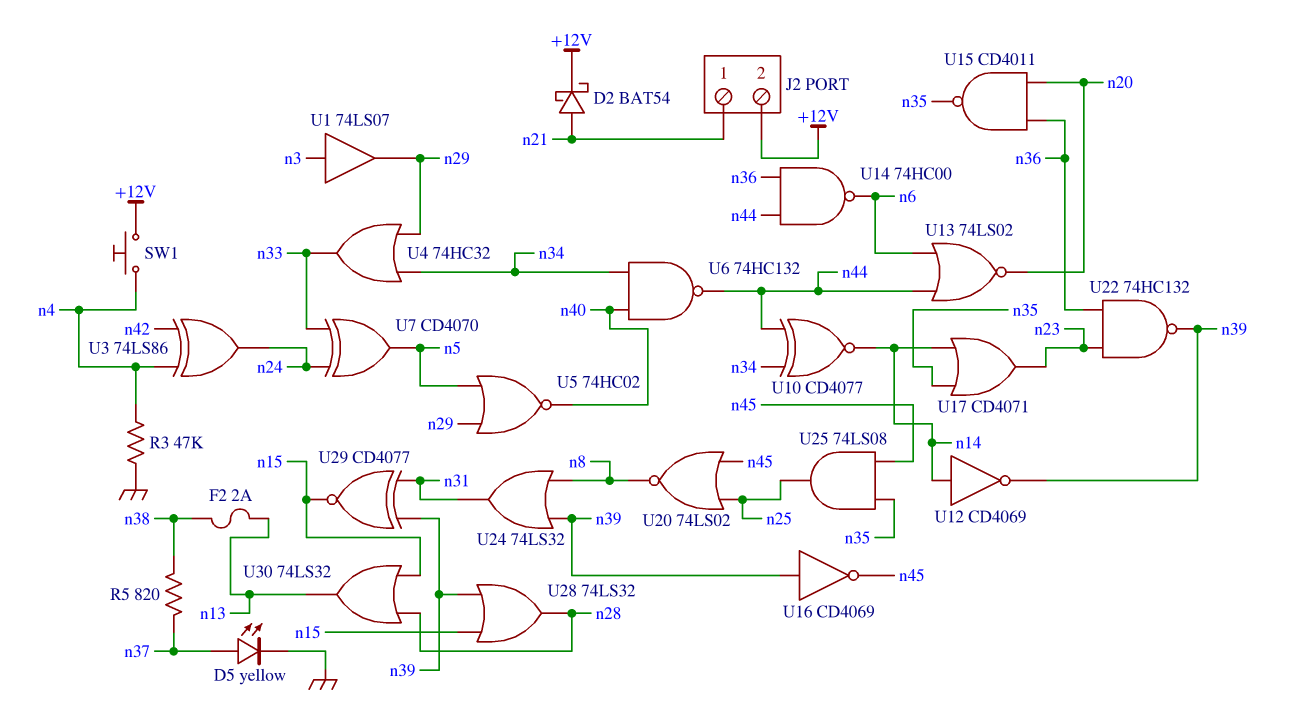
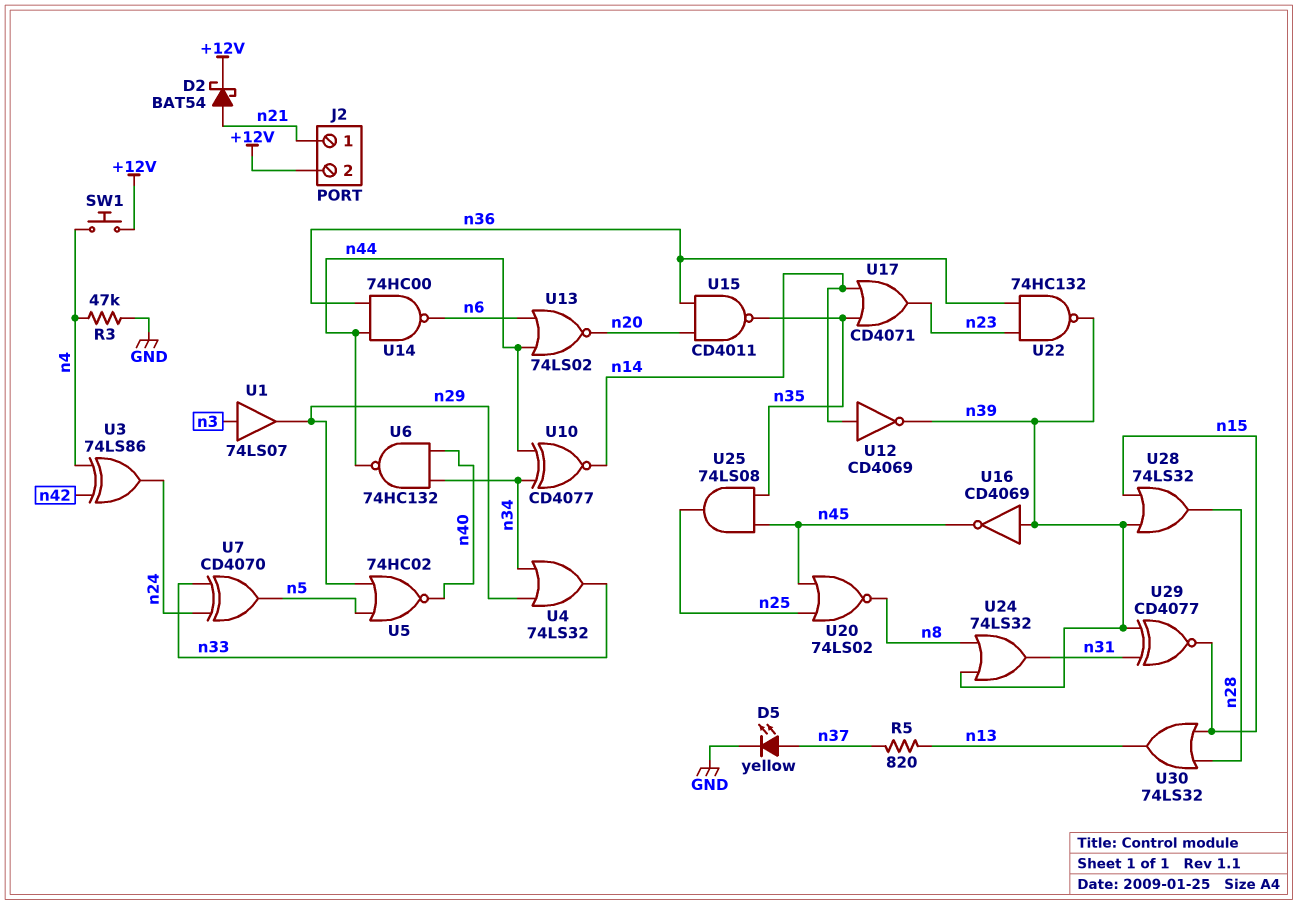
F2: 2A (n13, n38) -> none
R5: 820 (n37, n38) -> 820 (n13, n37)
U4: OR 74HC32 (in n29, in n34, out n33) -> OR 74LS32 (in n29, in n34, out n33)

